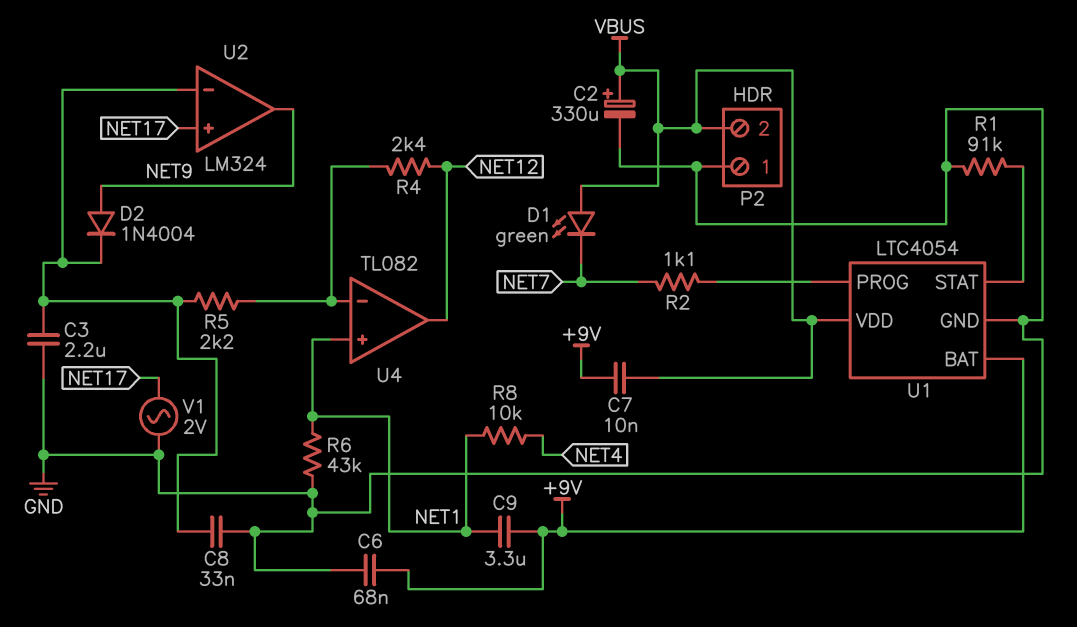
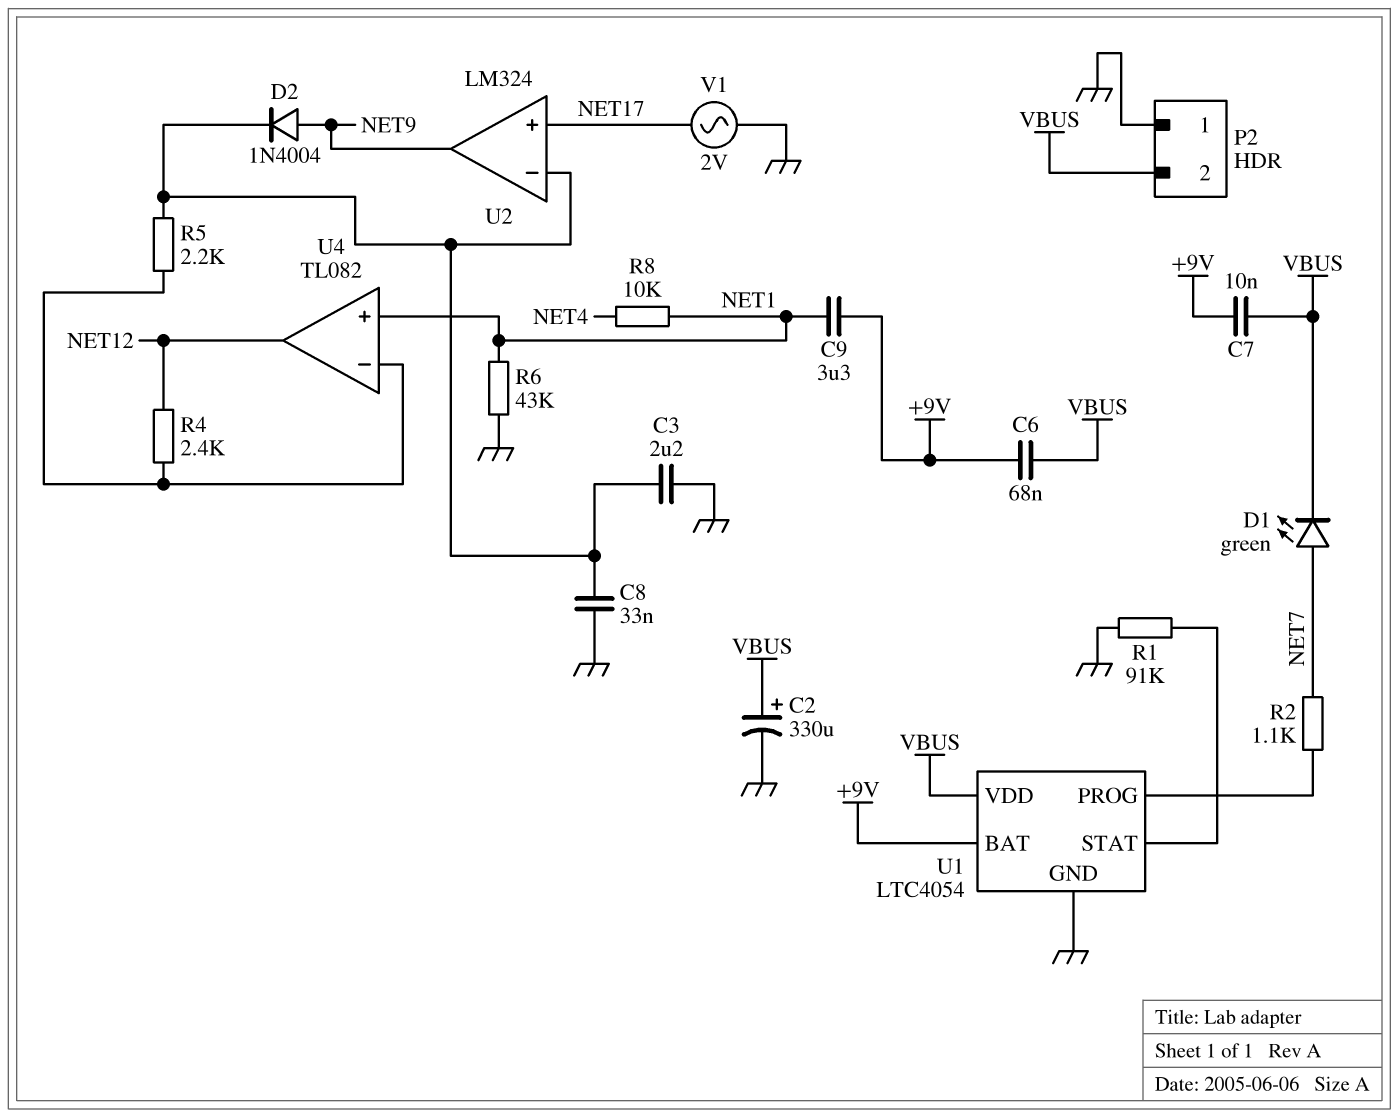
C6: 68nF (+9V, GND) -> 68nF (+9V, VBUS)
D1: LED green (A VBUS, K NET7) -> LED green (A NET7, K VBUS)

